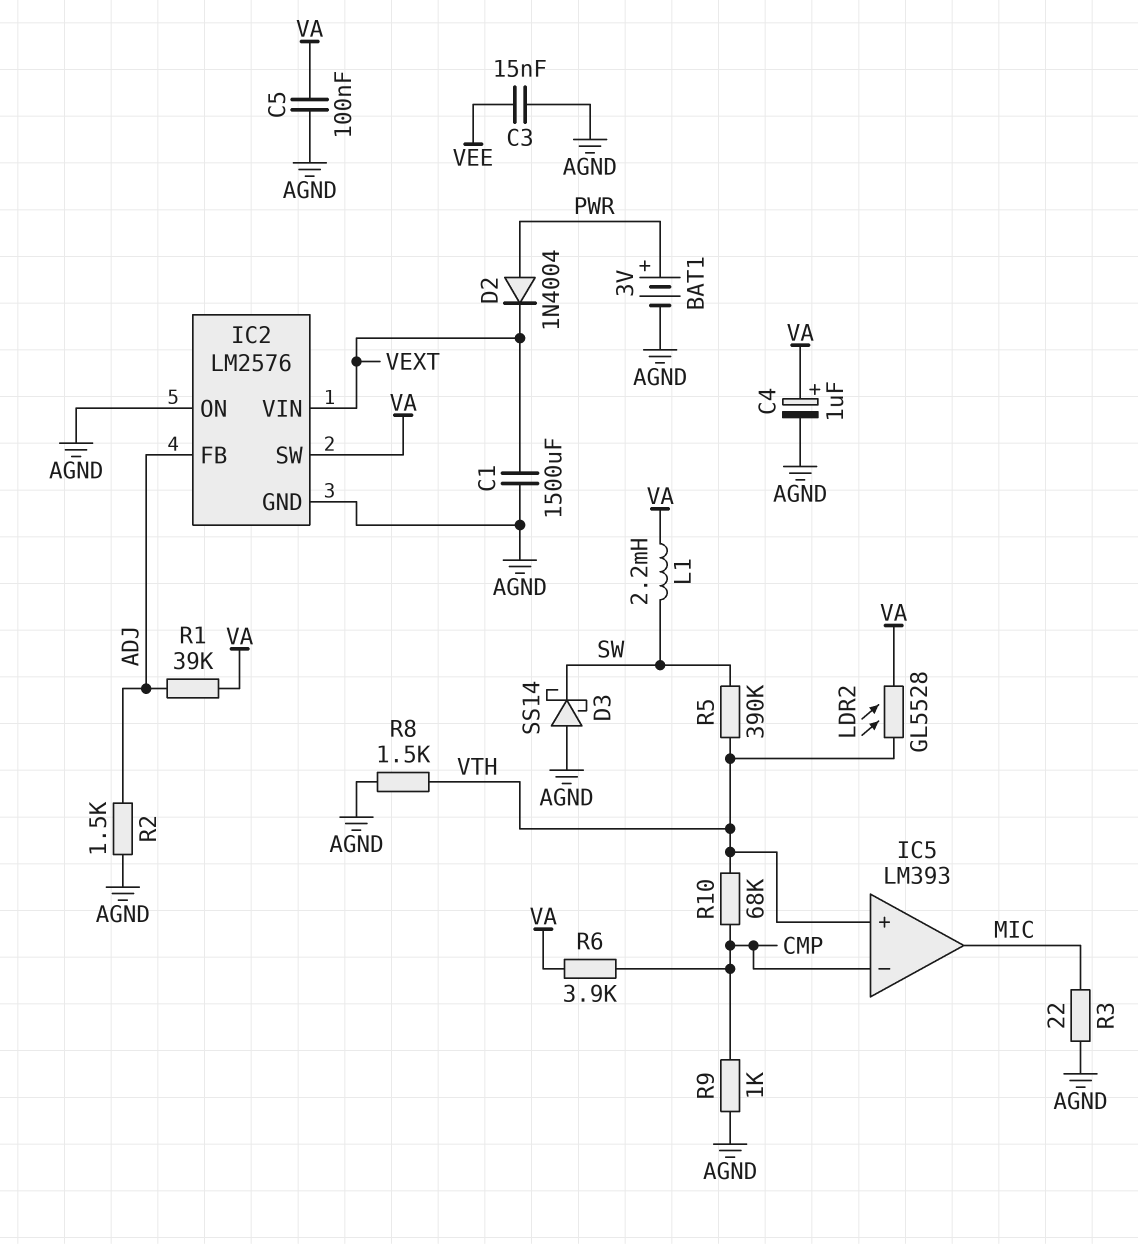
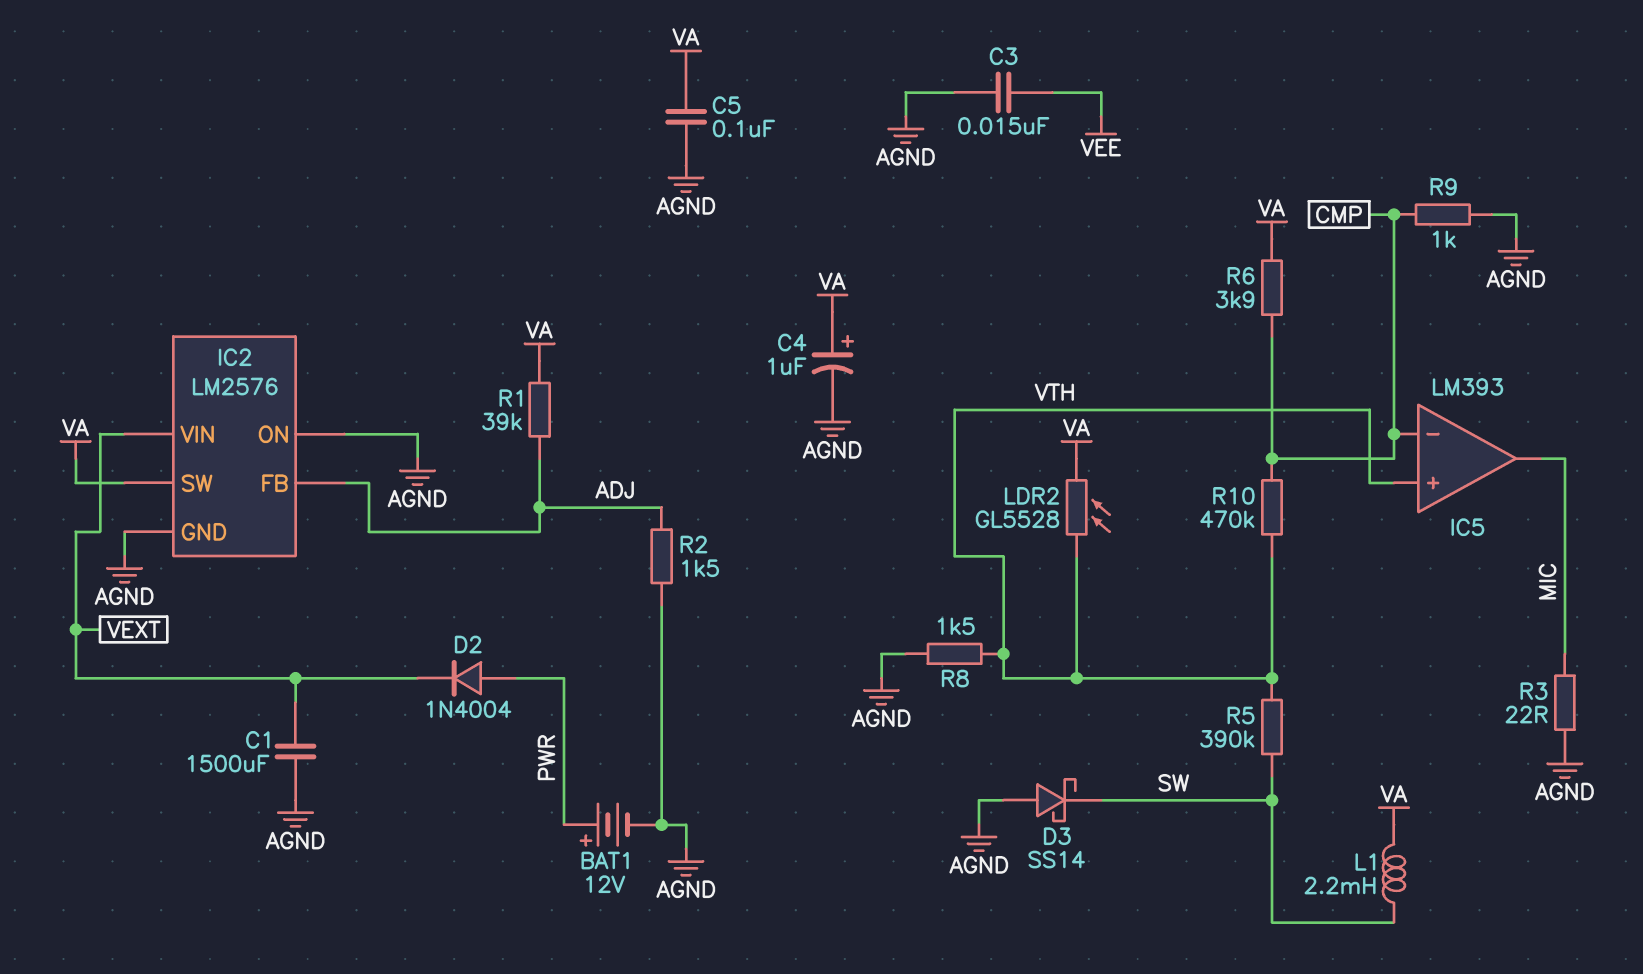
BAT1: 3V (plus PWR, minus AGND) -> 12V (plus PWR, minus AGND)
R10: 68k (CMP, VTH) -> 470k (CMP, VTH)

